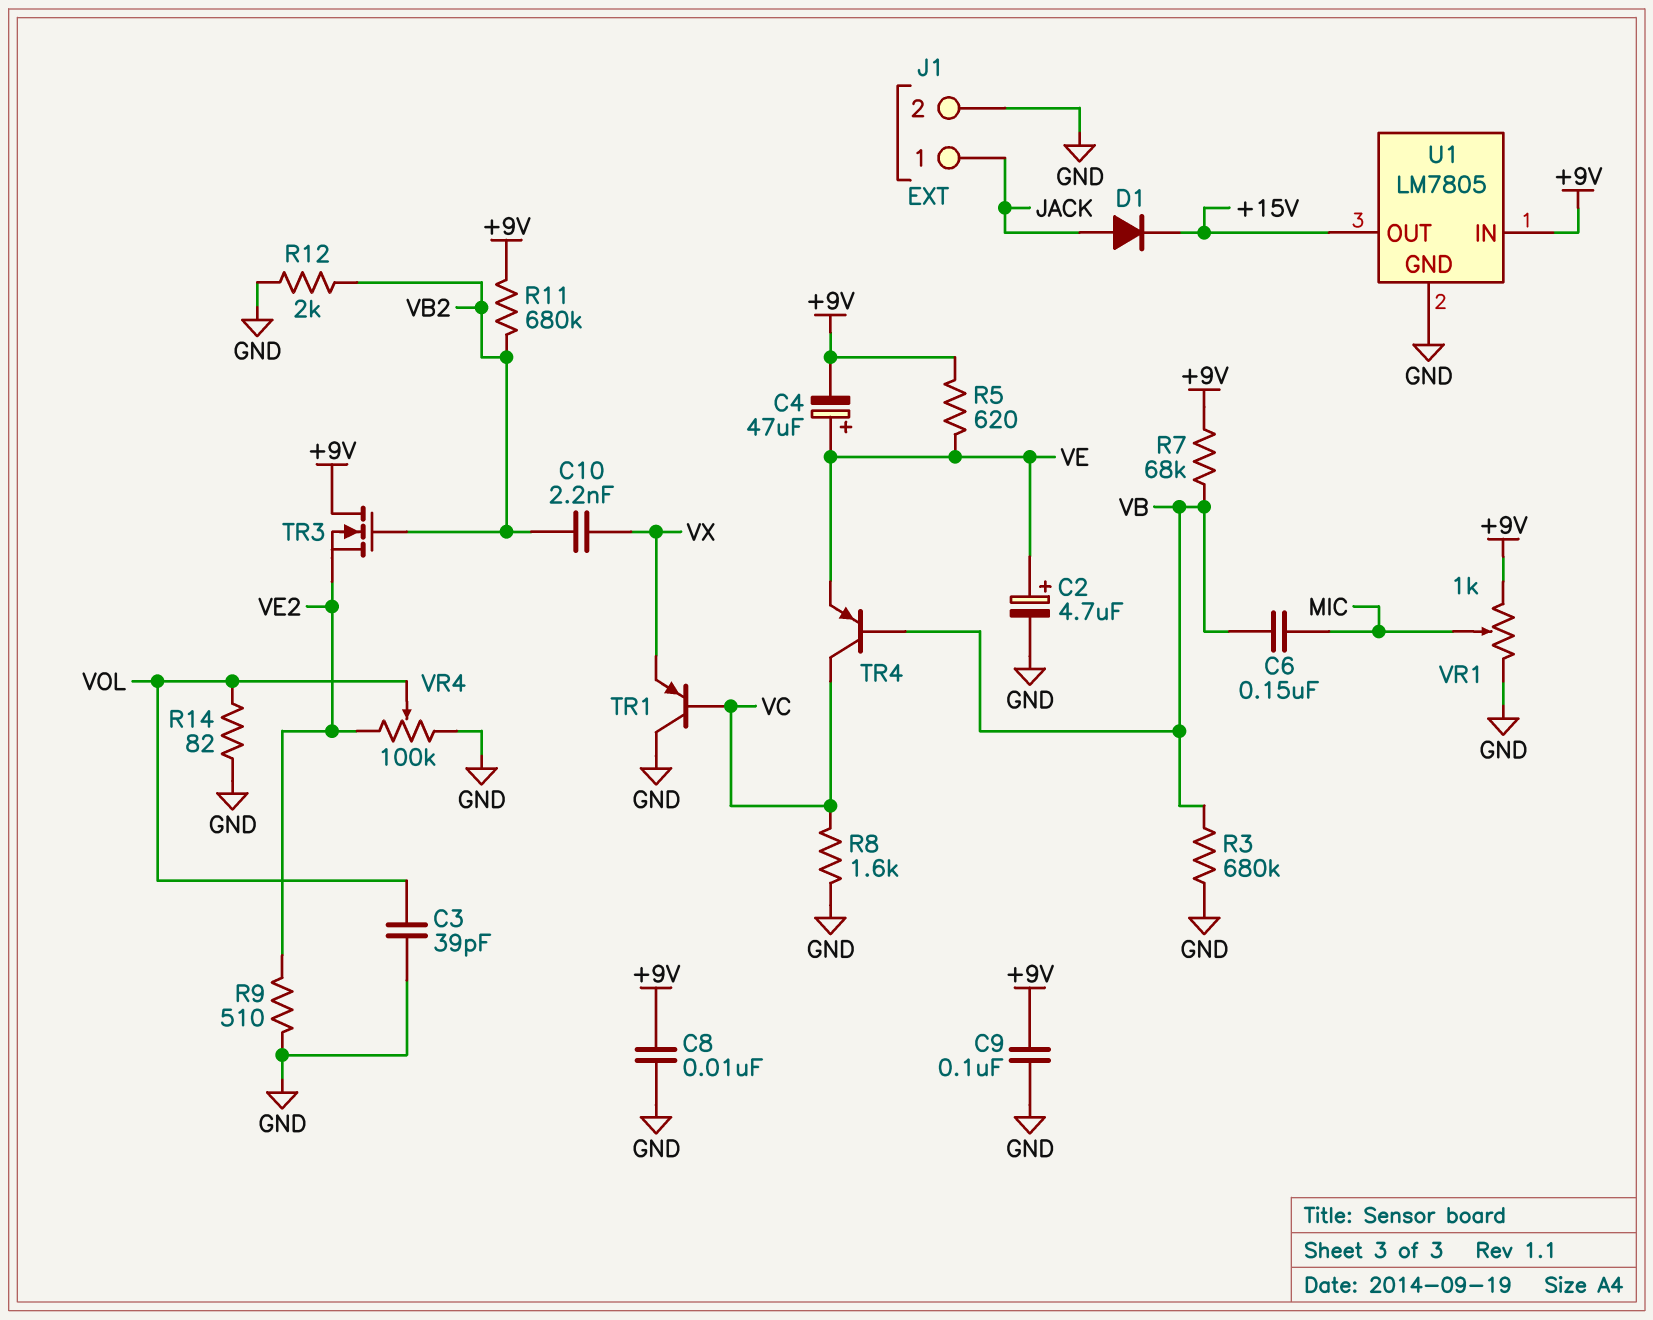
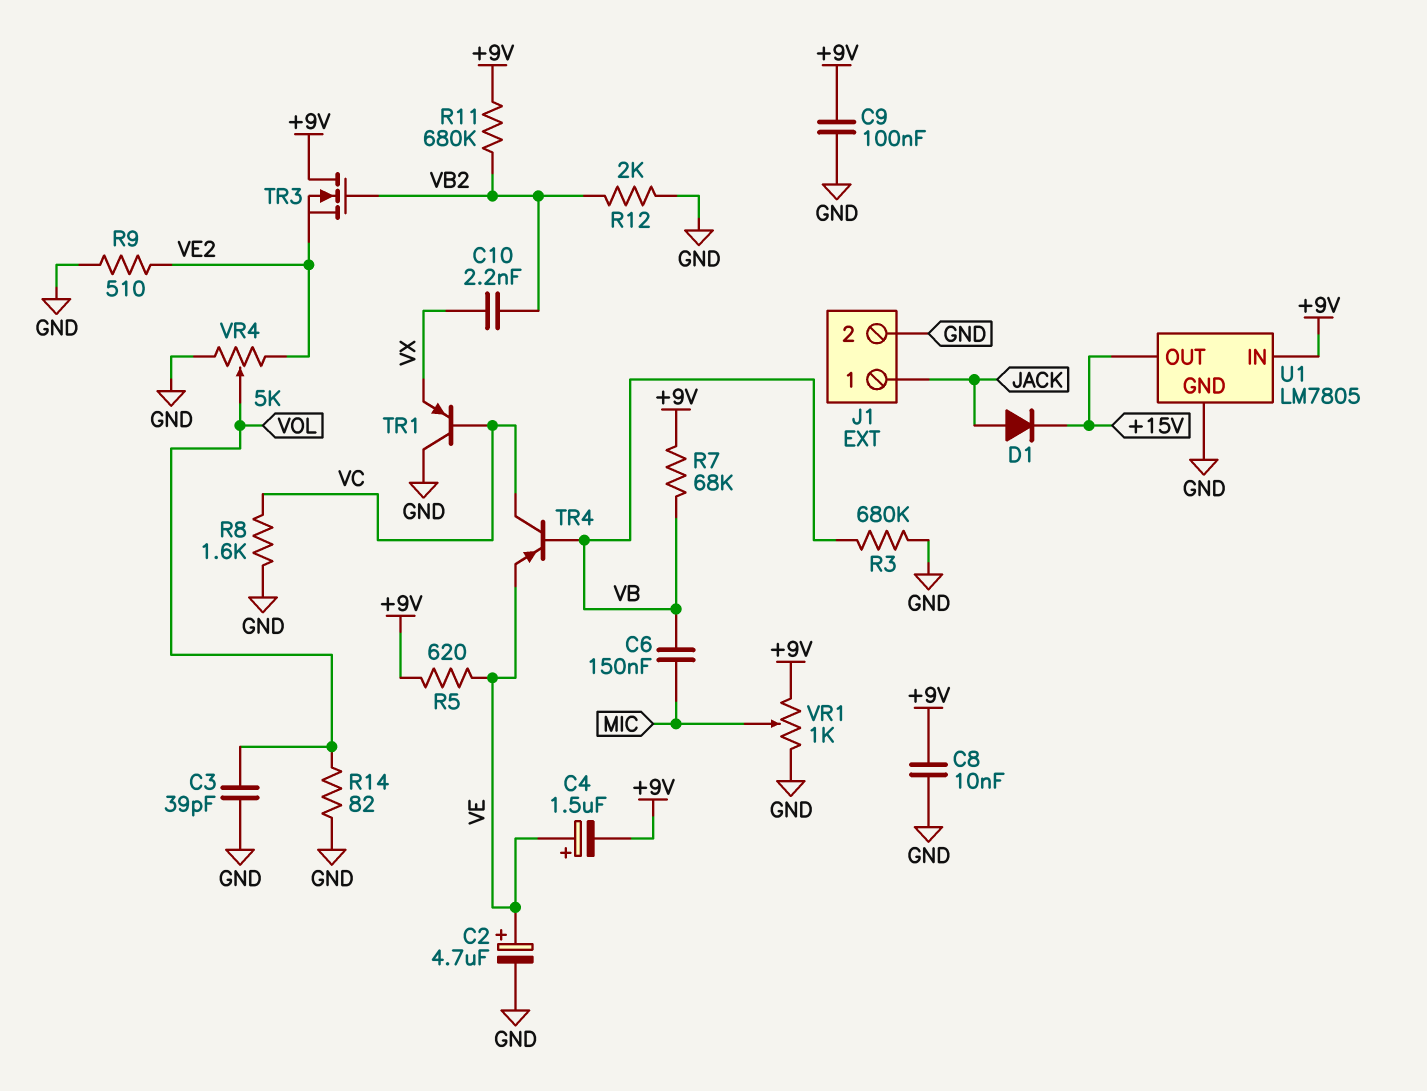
C4: 47uF (plus VE, minus +9V) -> 1.5uF (plus VE, minus +9V)
VR4: 100k (GND, VE2, wiper VOL) -> 5k (GND, VE2, wiper VOL)

